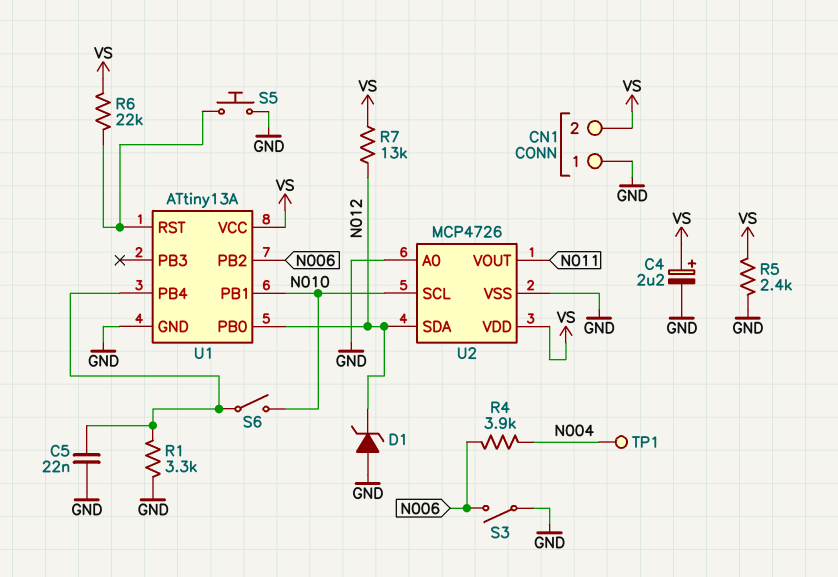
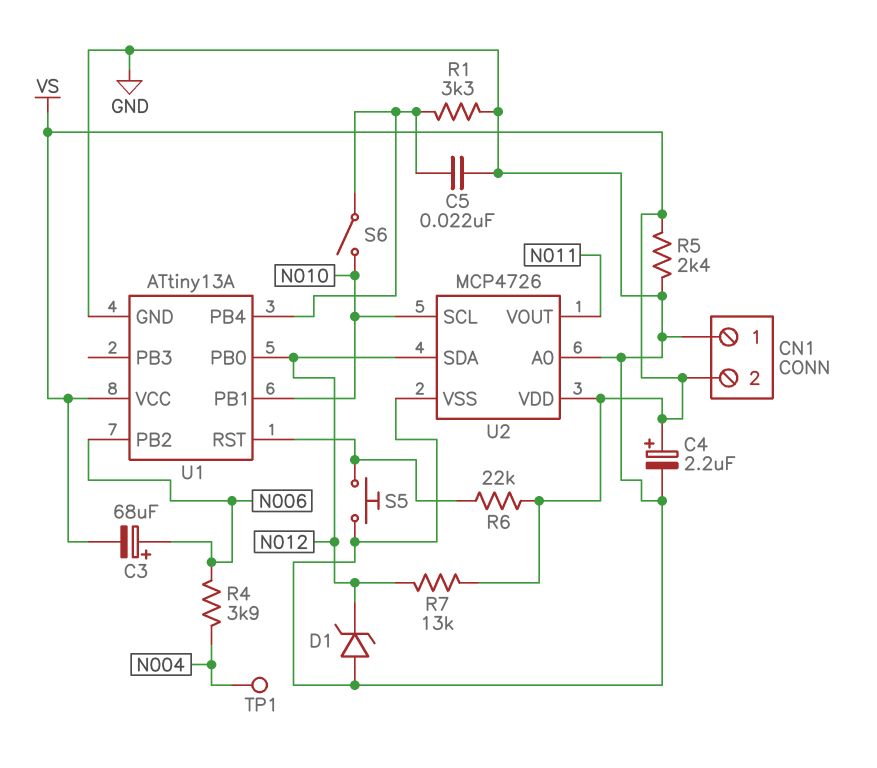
C3: none -> 68uF (plus N006, minus VS)
S3: switch (GND, N006) -> none

